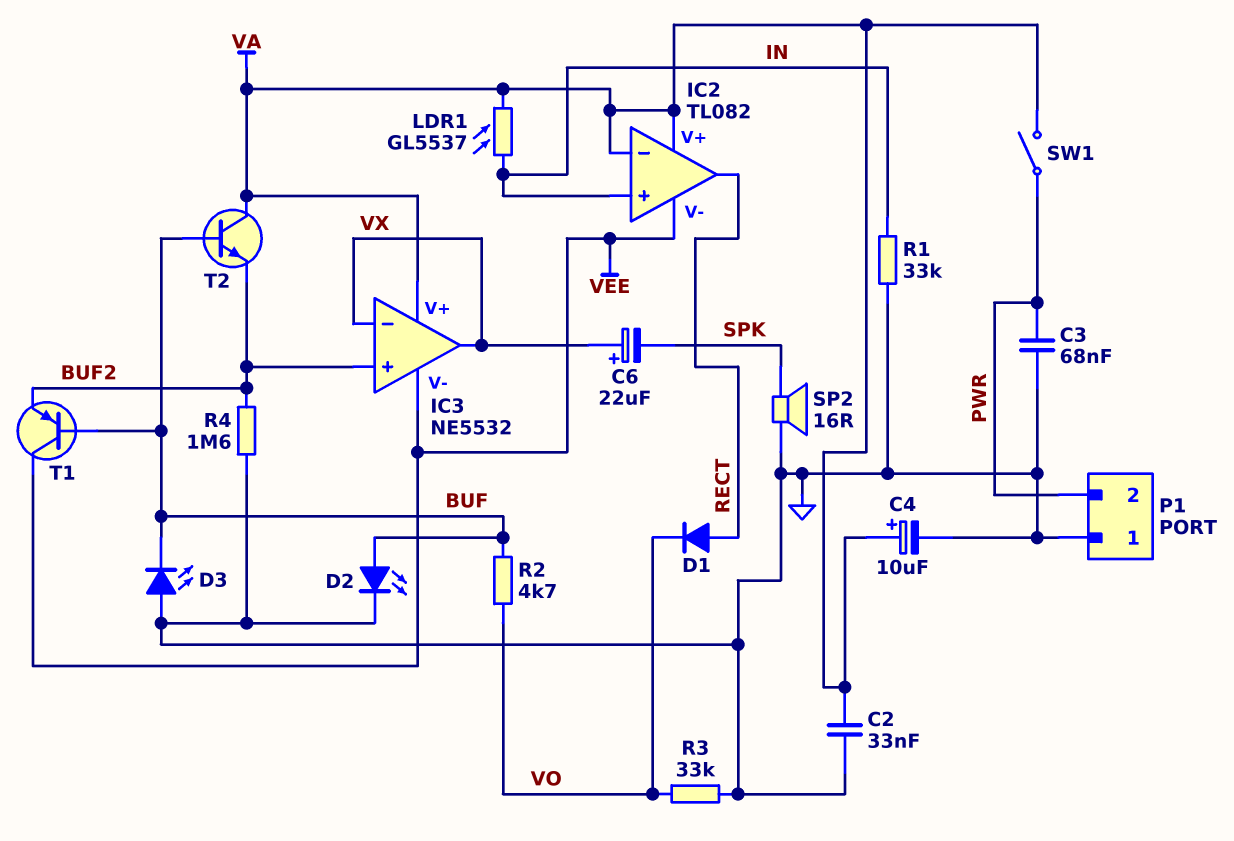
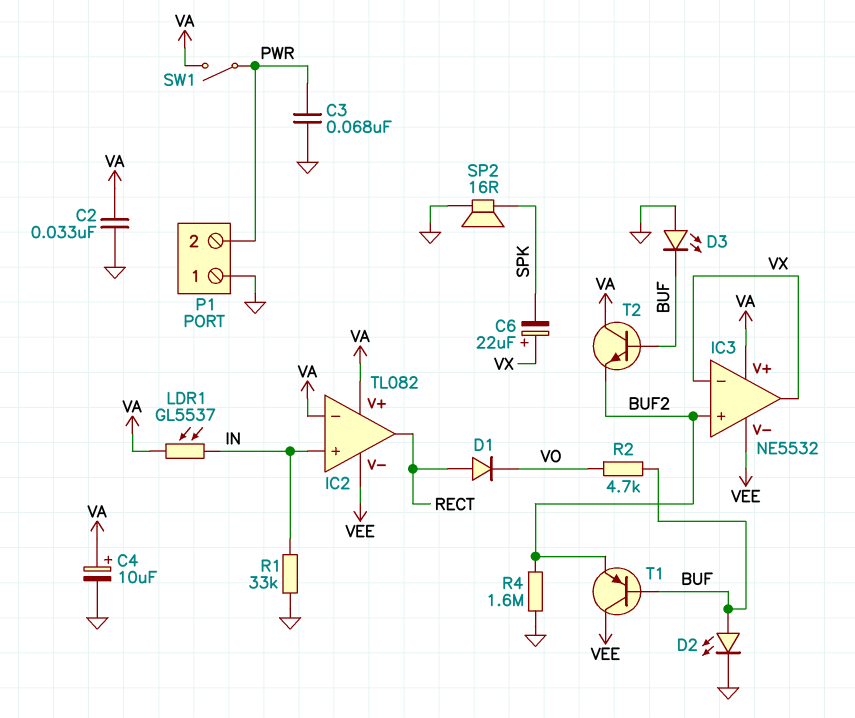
R3: 33k (GND, VO) -> none

